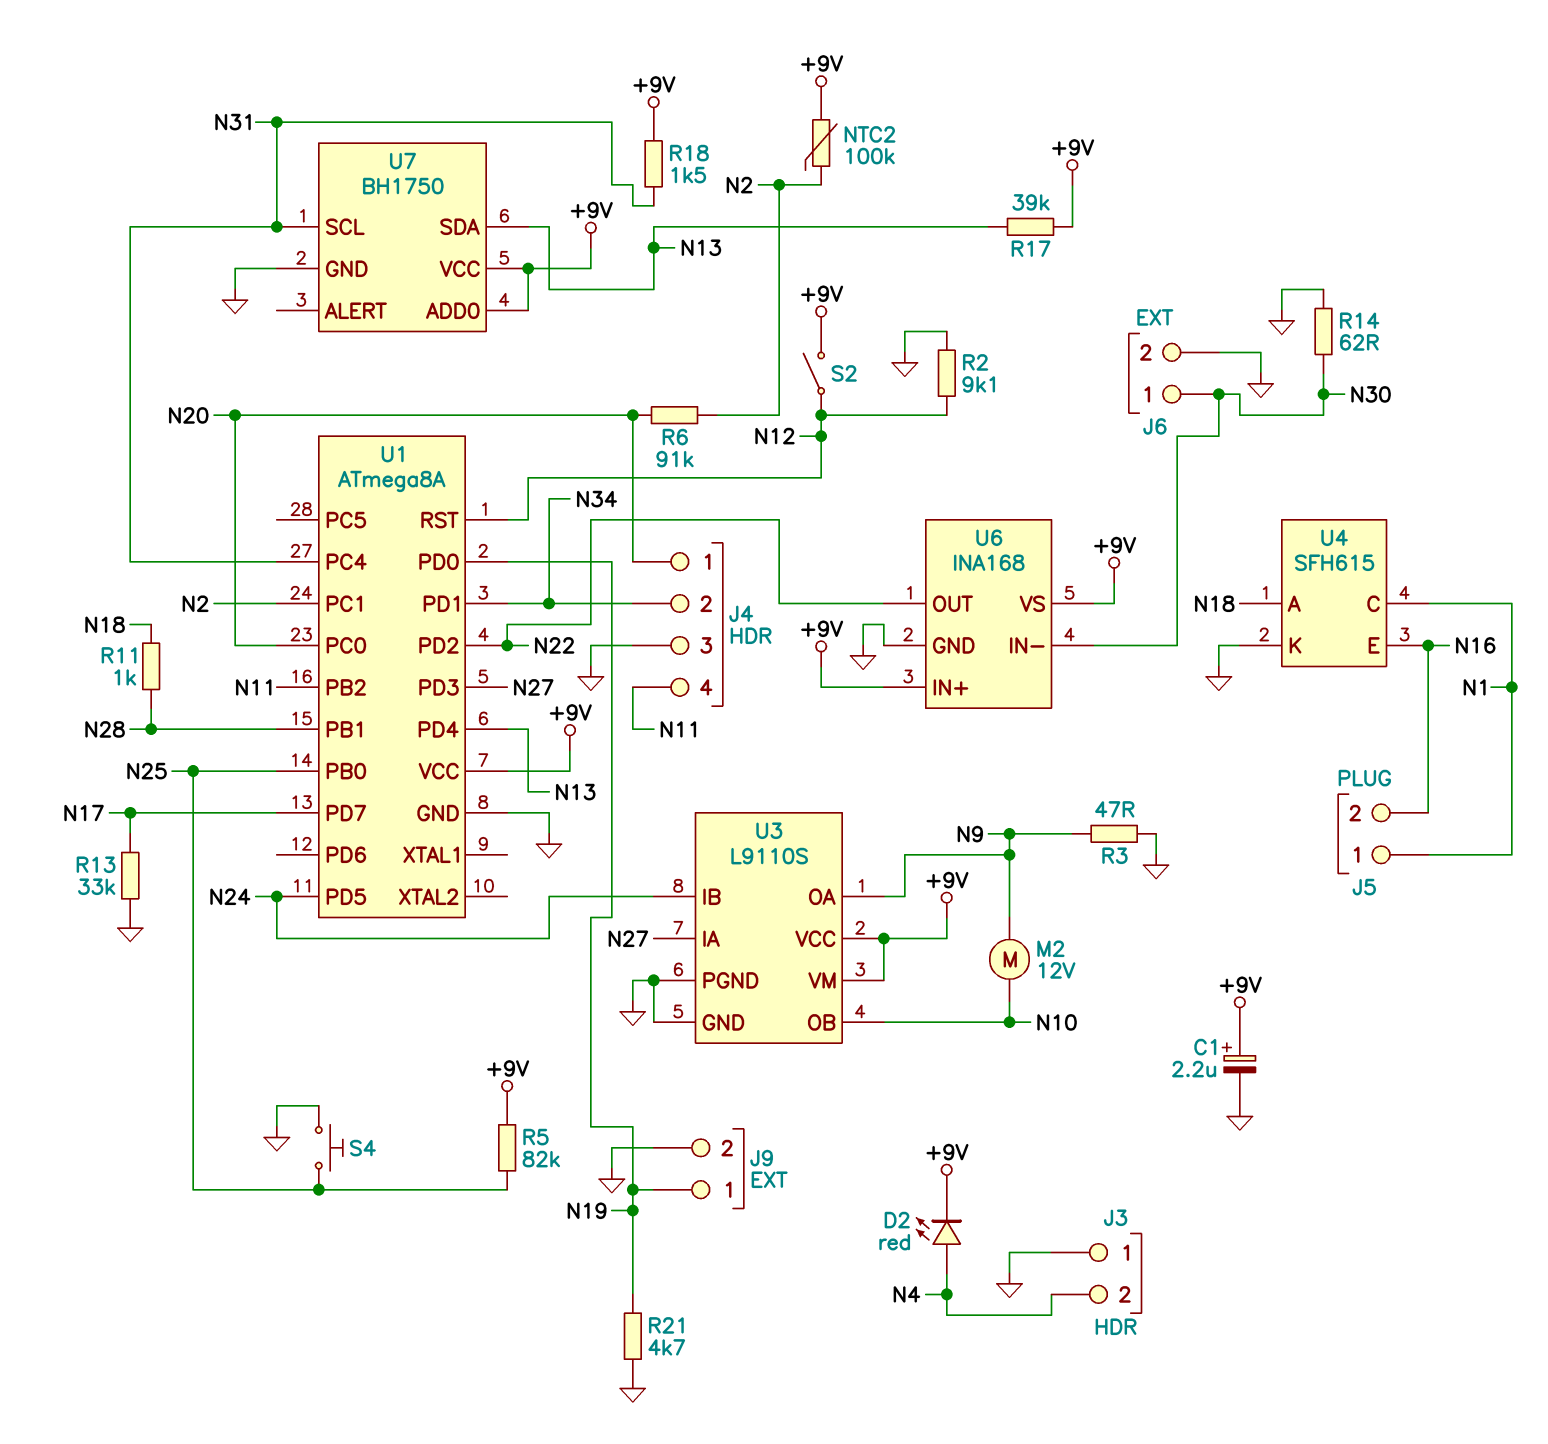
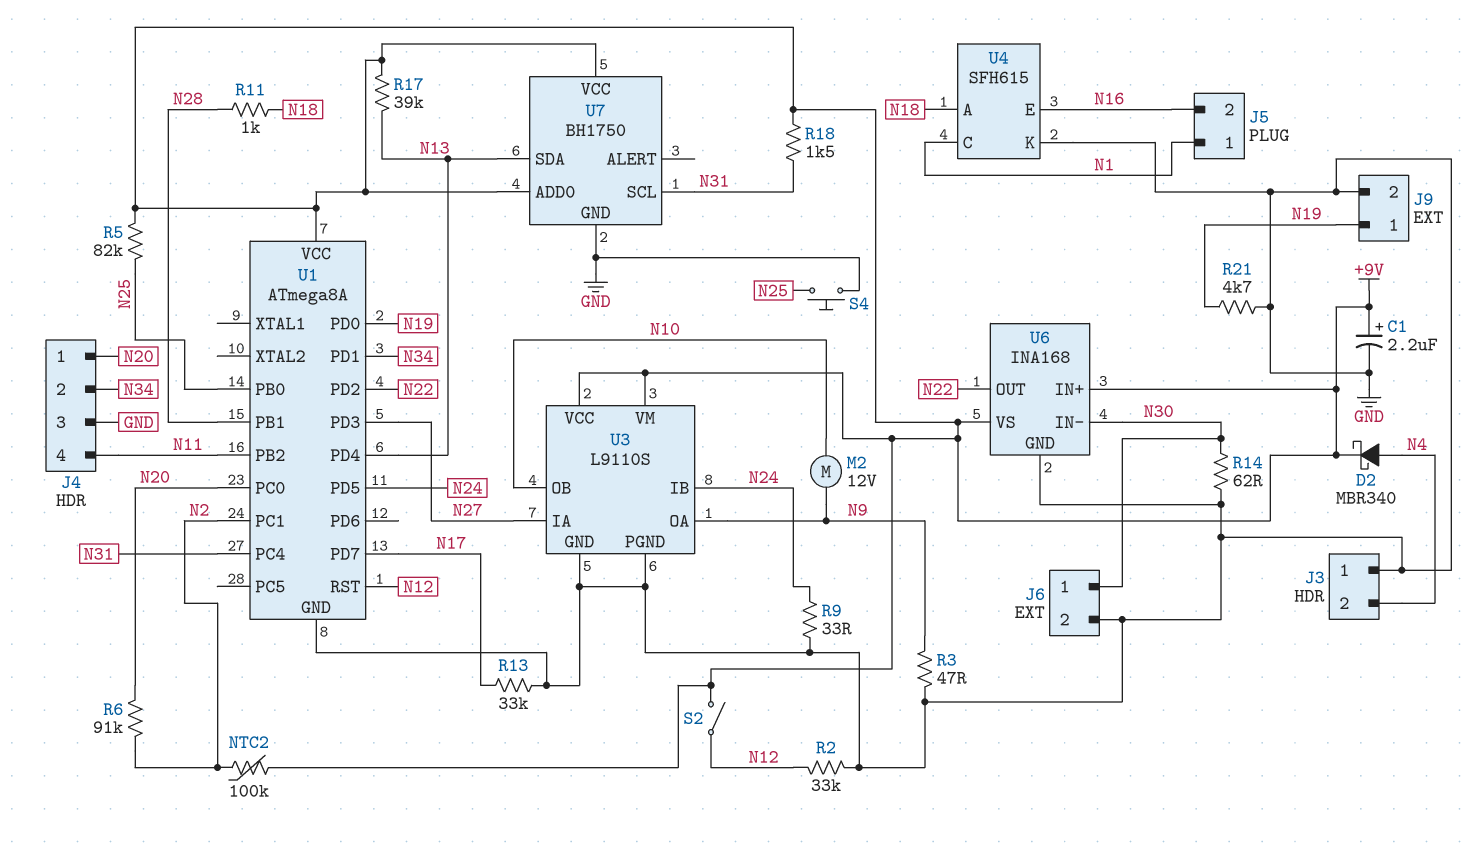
D2: LED red (A N4, K +9V) -> schottky MBR340 (A N4, K +9V)
R2: 9.1k (GND, N12) -> 33k (GND, N12)
R9: none -> 33 (GND, N24)

